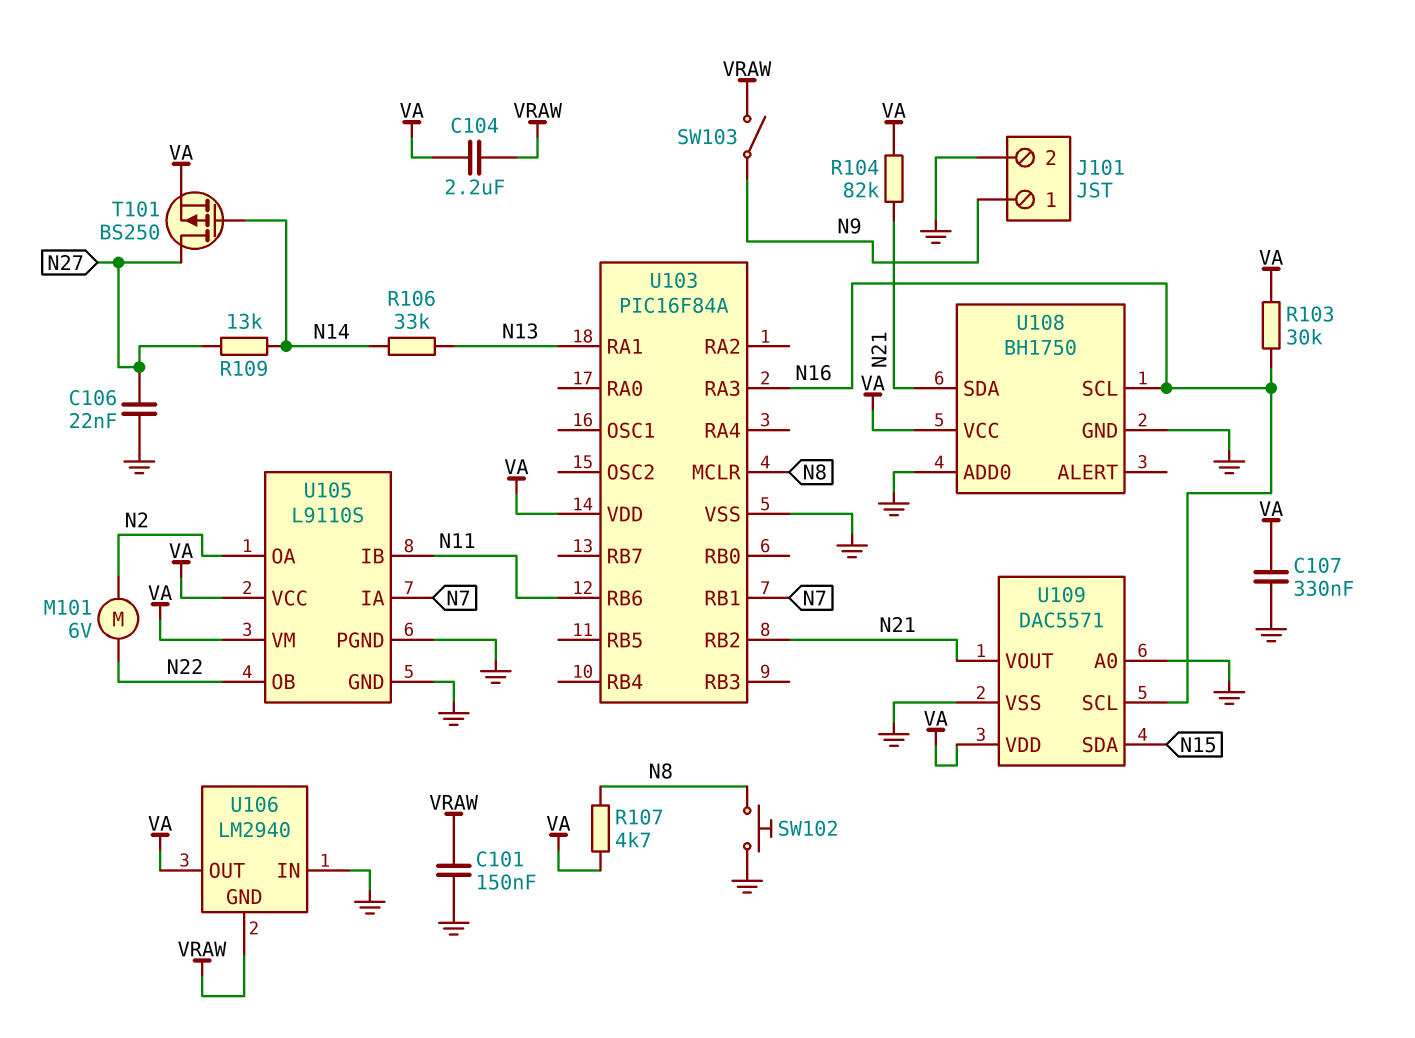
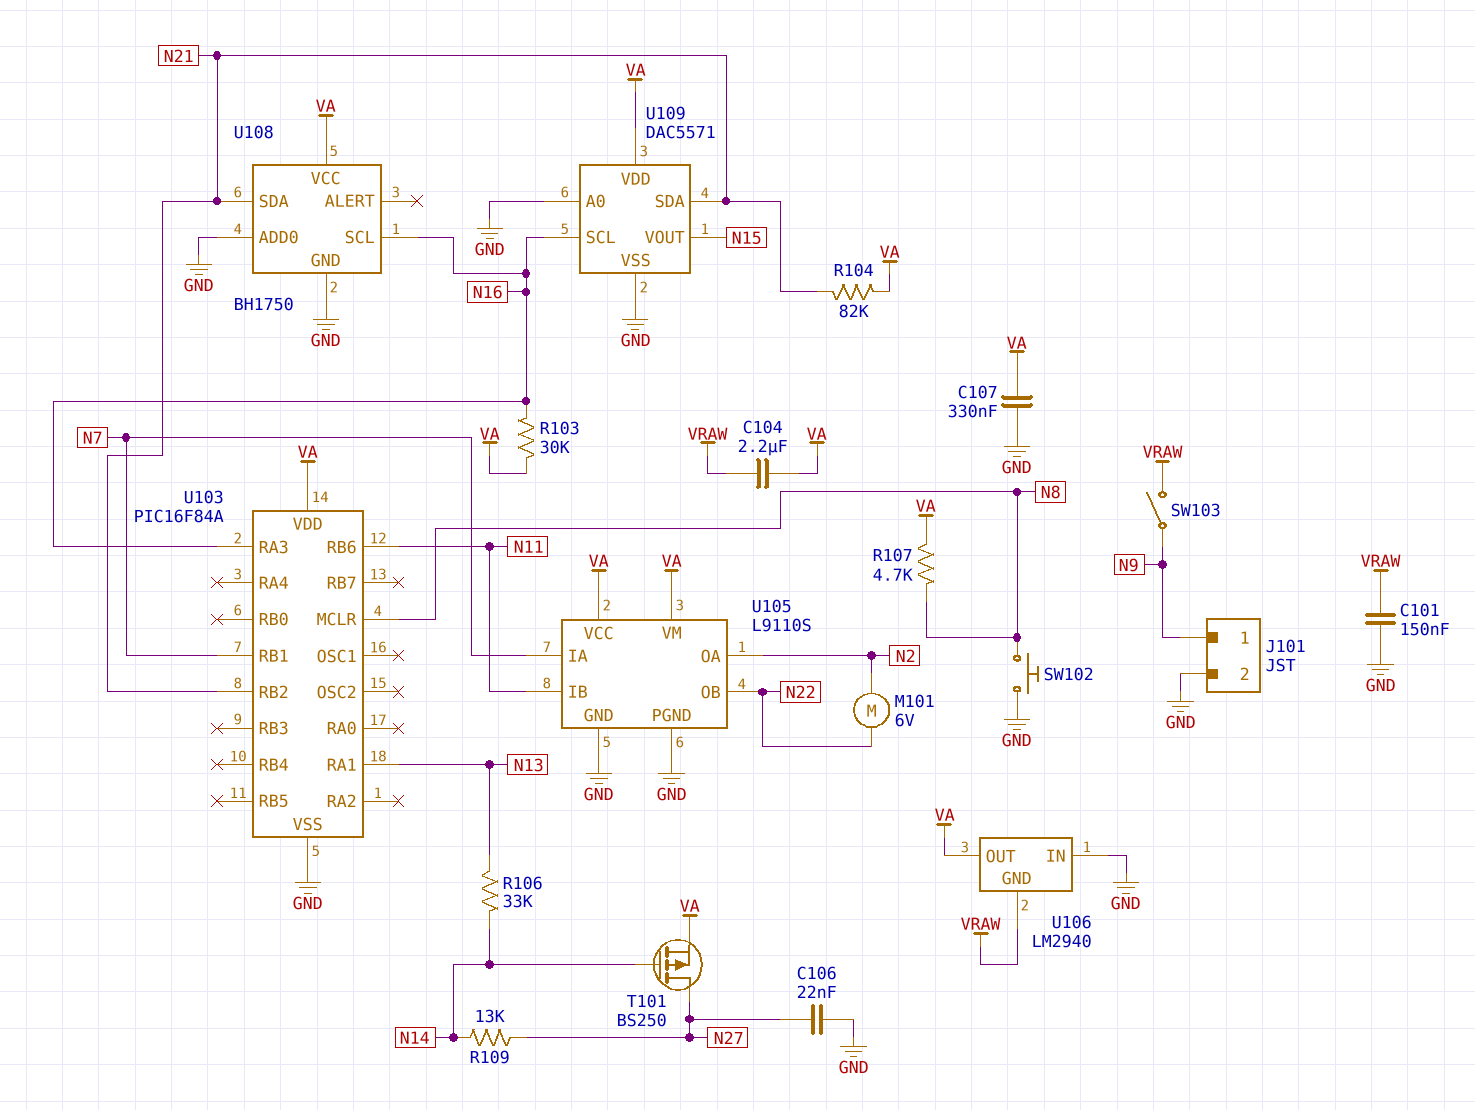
U109 pin SDA: N15 -> N21
U109 pin VOUT: N21 -> N15

